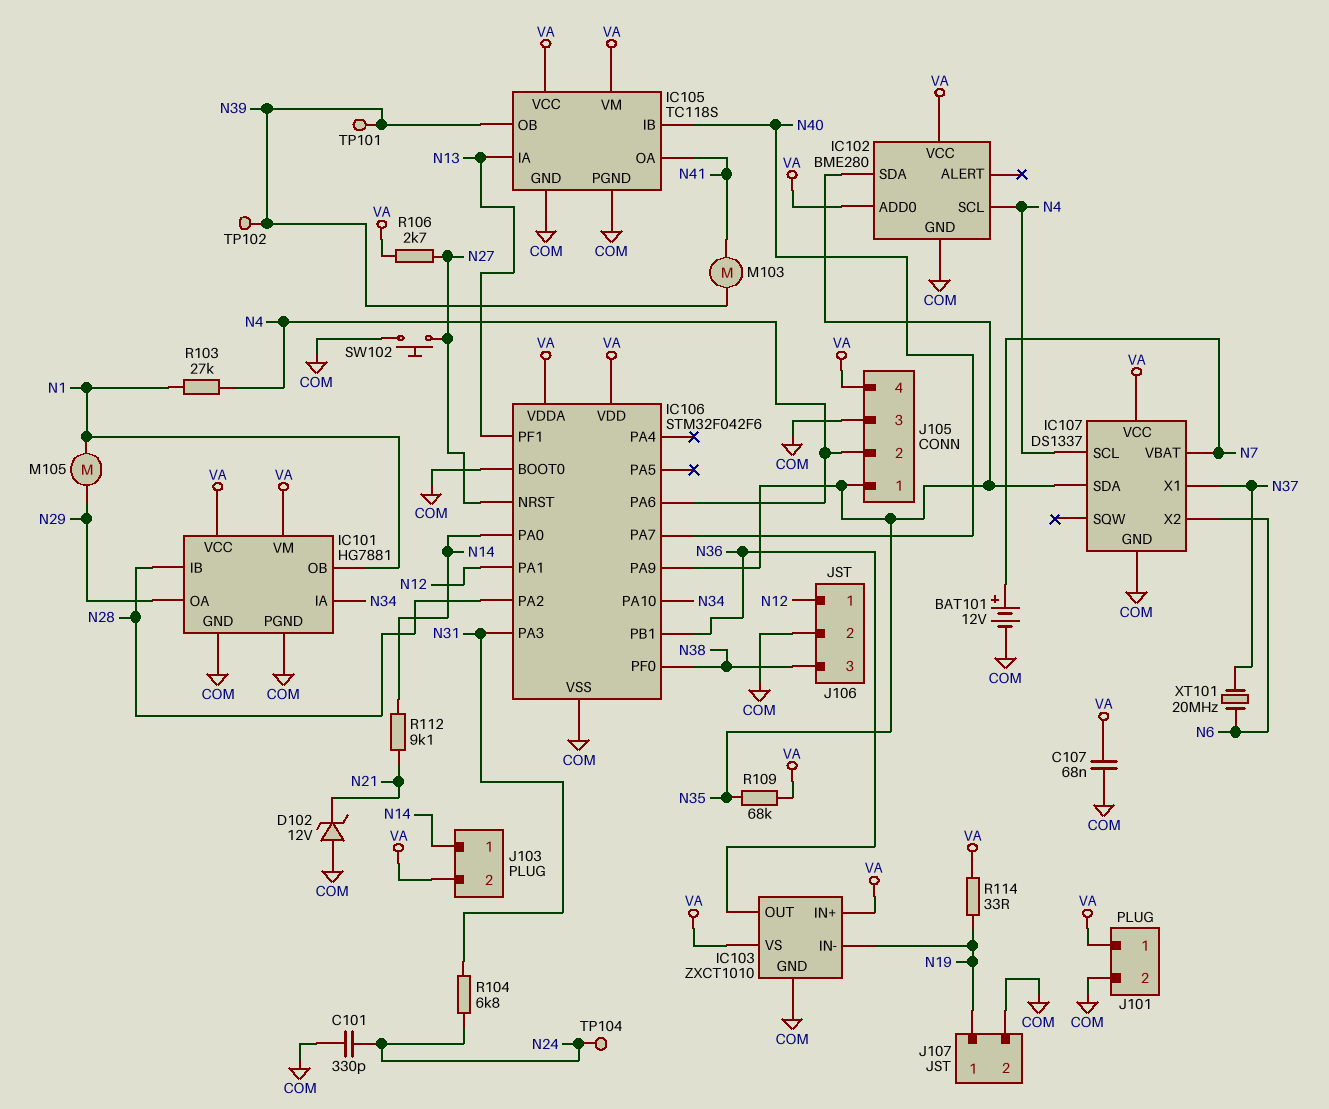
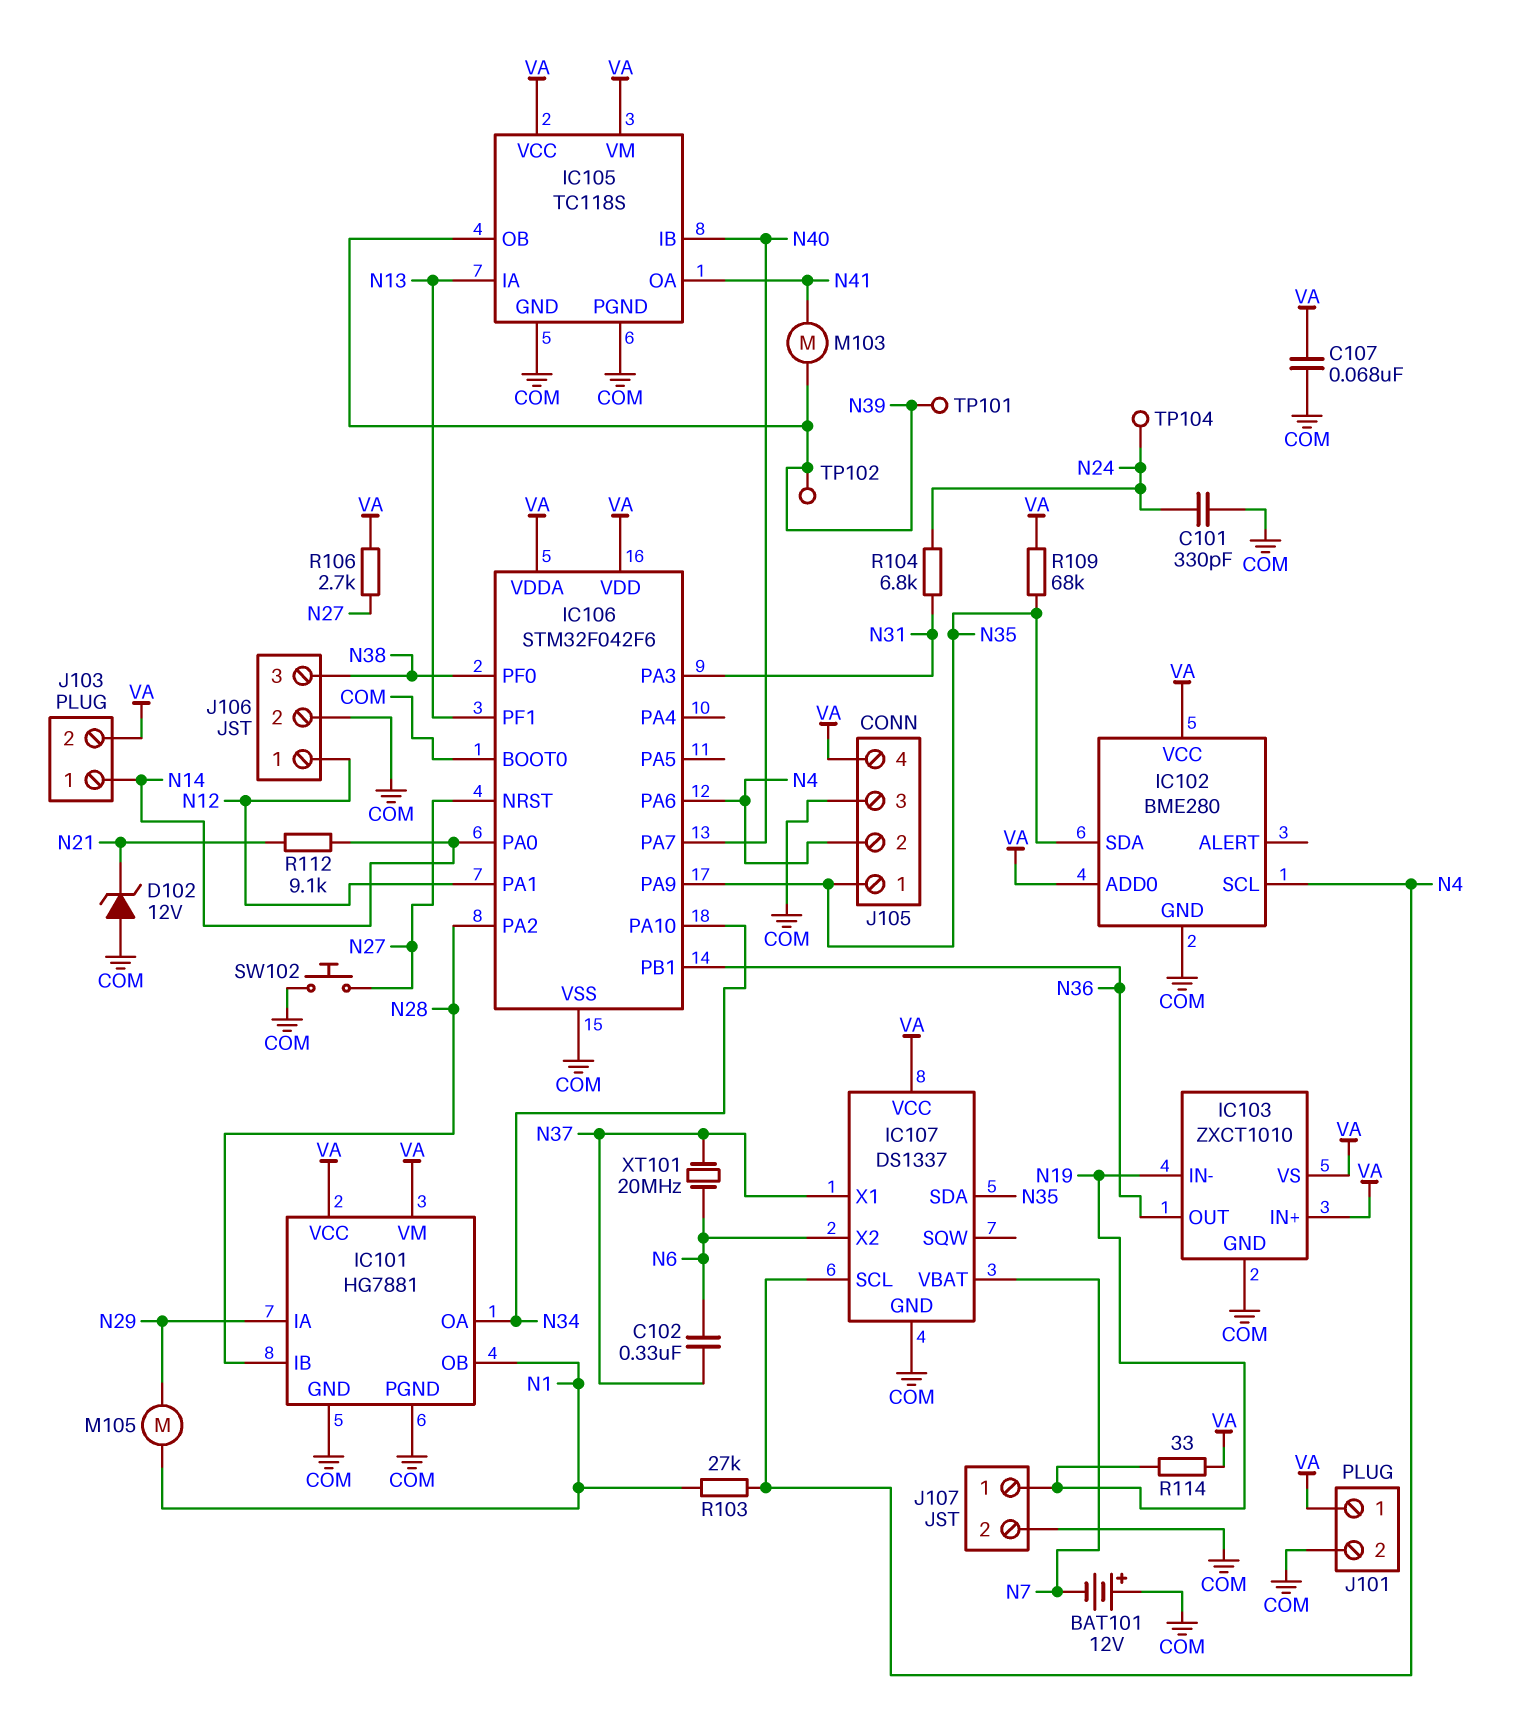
BAT101: 12V (plus N7, minus COM) -> 12V (plus COM, minus N7)
C102: none -> 330nF (N6, N37)
IC101 pin IA: N34 -> N29
IC101 pin OA: N29 -> N34

